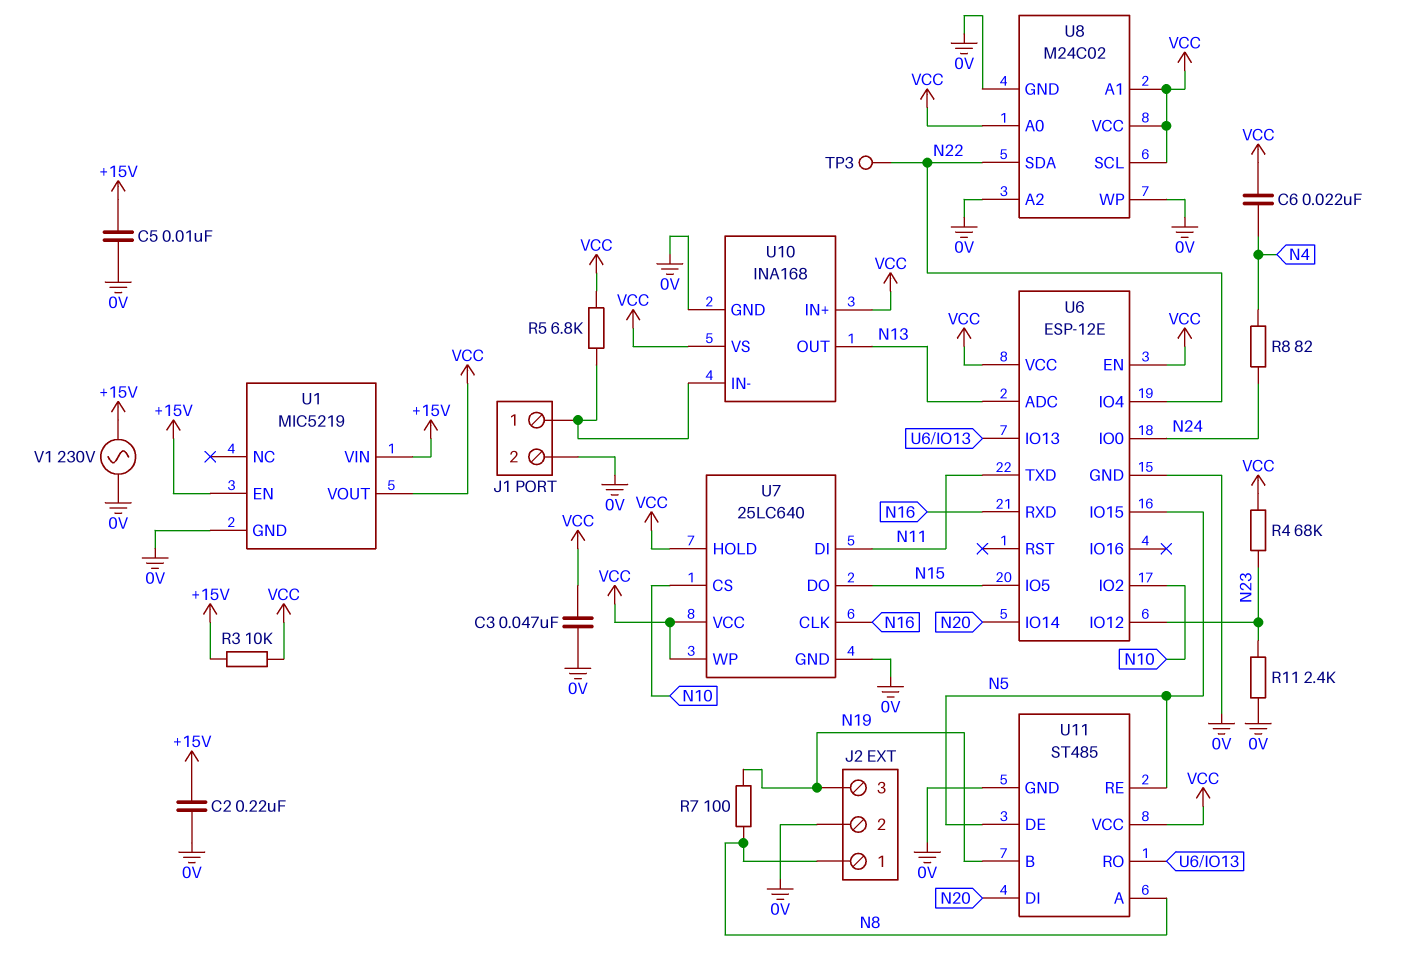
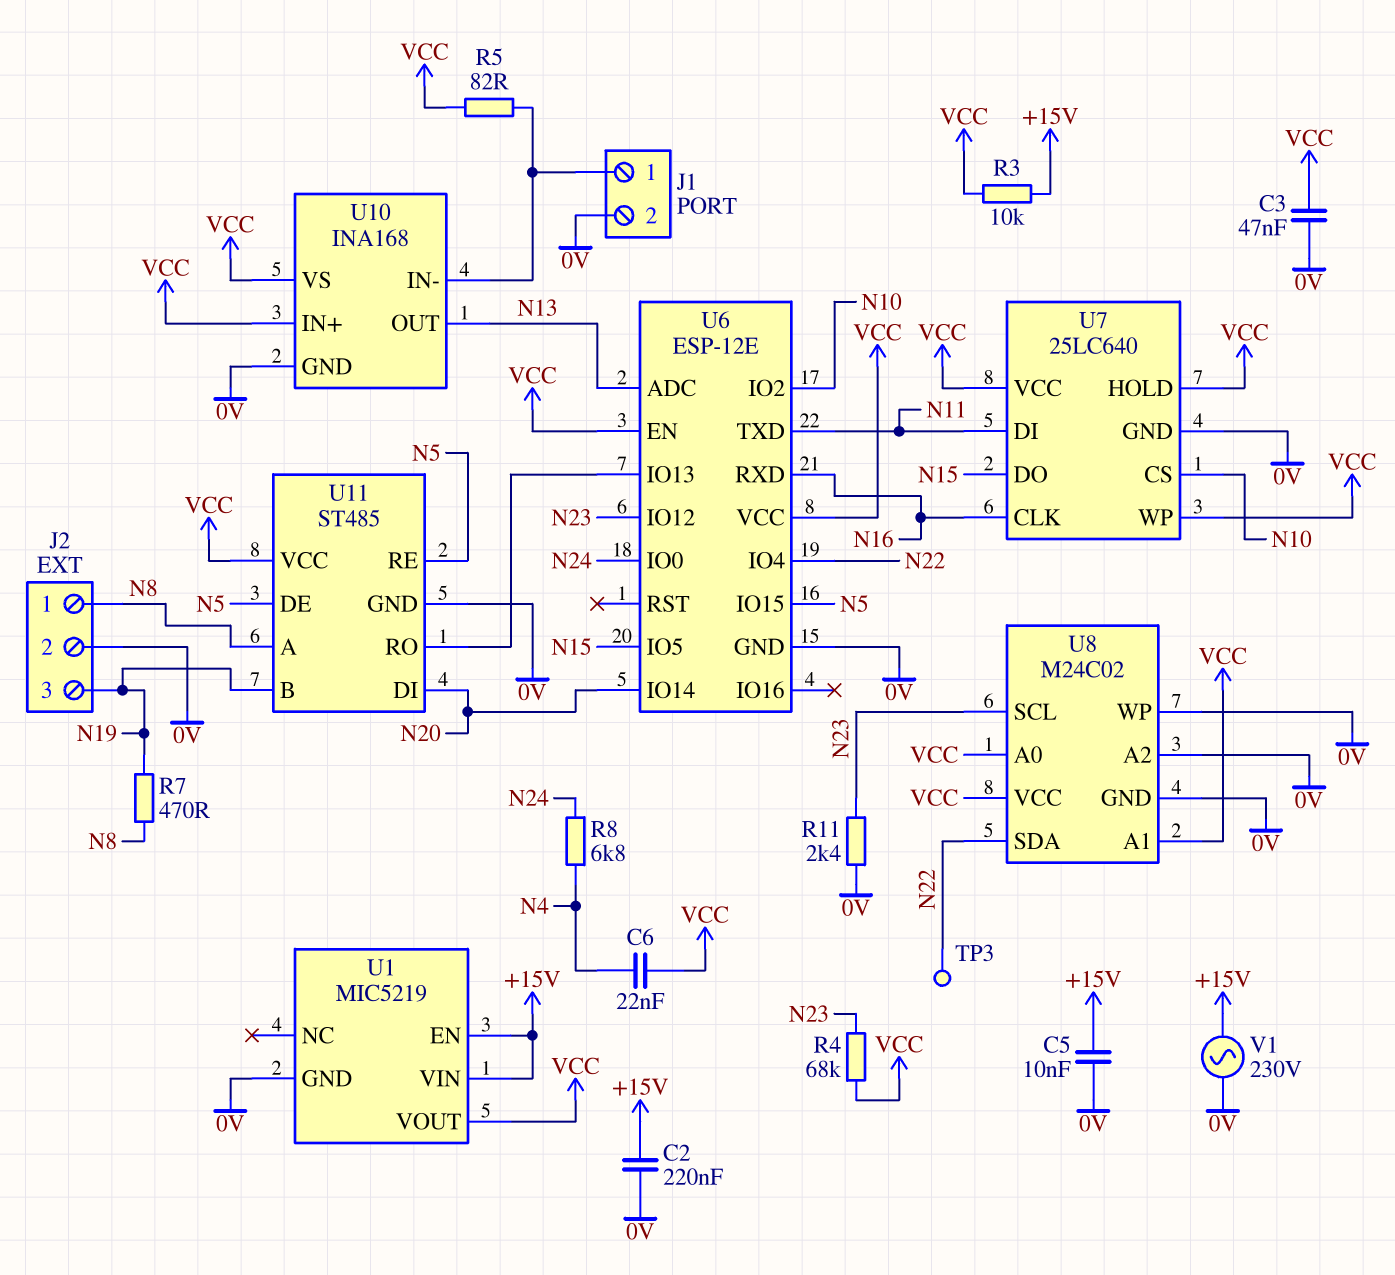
R5: 6.8k (J1/1, VCC) -> 82 (J1/1, VCC)
R7: 100 (N8, N19) -> 470 (N8, N19)
R8: 82 (N4, N24) -> 6.8k (N4, N24)
U8 pin SCL: VCC -> N23

